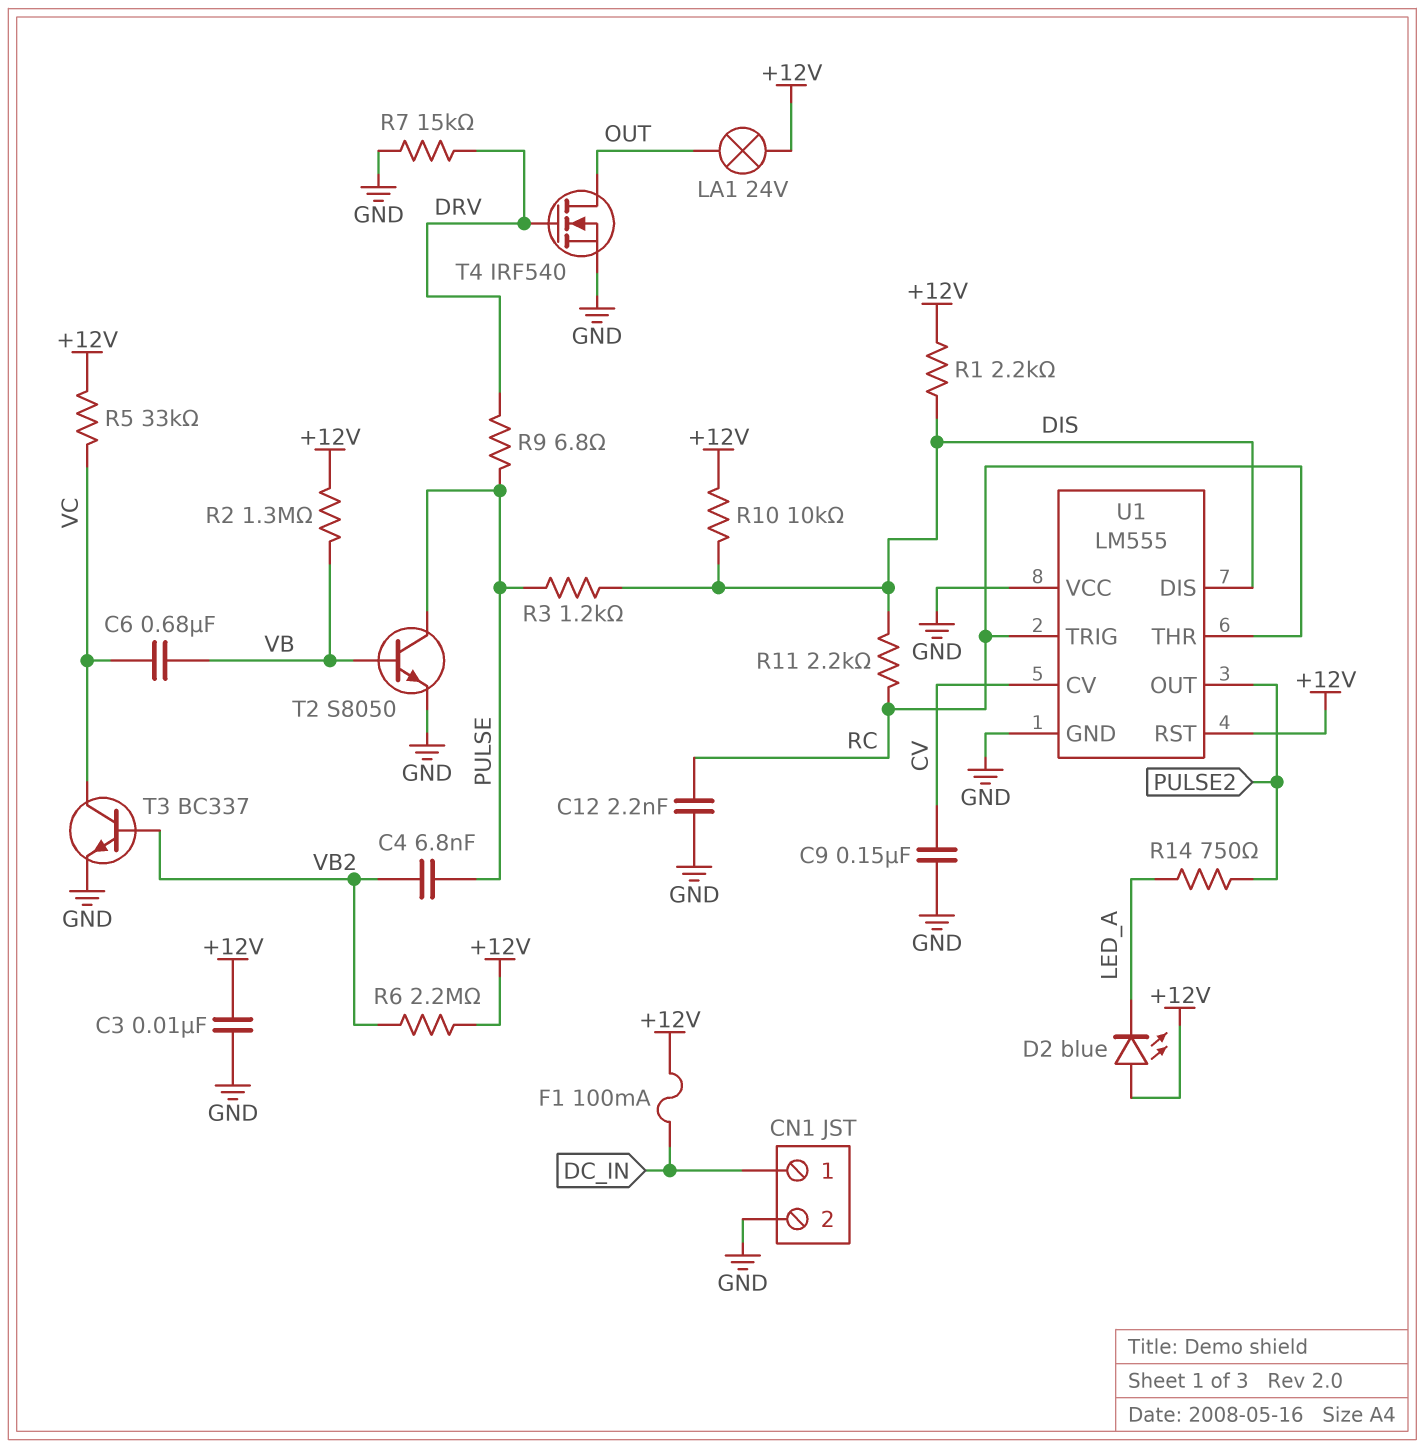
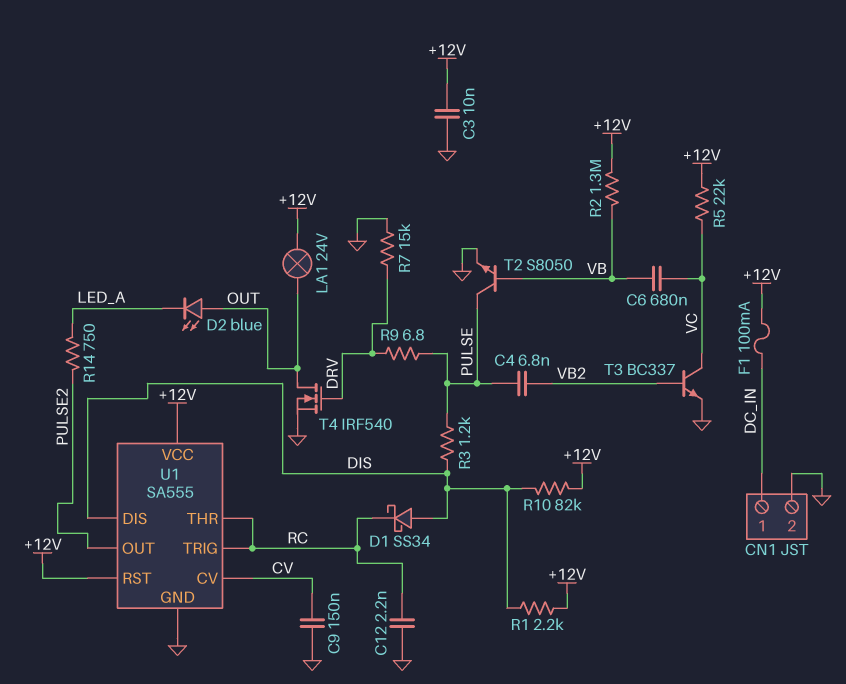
D1: none -> schottky SS34 (A DIS, K RC)
D2: LED blue (A +12V, K LED_A) -> LED blue (A OUT, K LED_A)
R5: 33k (+12V, VC) -> 22k (+12V, VC)
R6: 2.2M (+12V, VB2) -> none
R10: 10k (+12V, DIS) -> 82k (+12V, DIS)
R11: 2.2k (DIS, RC) -> none
U1: LM555 -> SA555
U1 pin VCC: GND -> +12V

